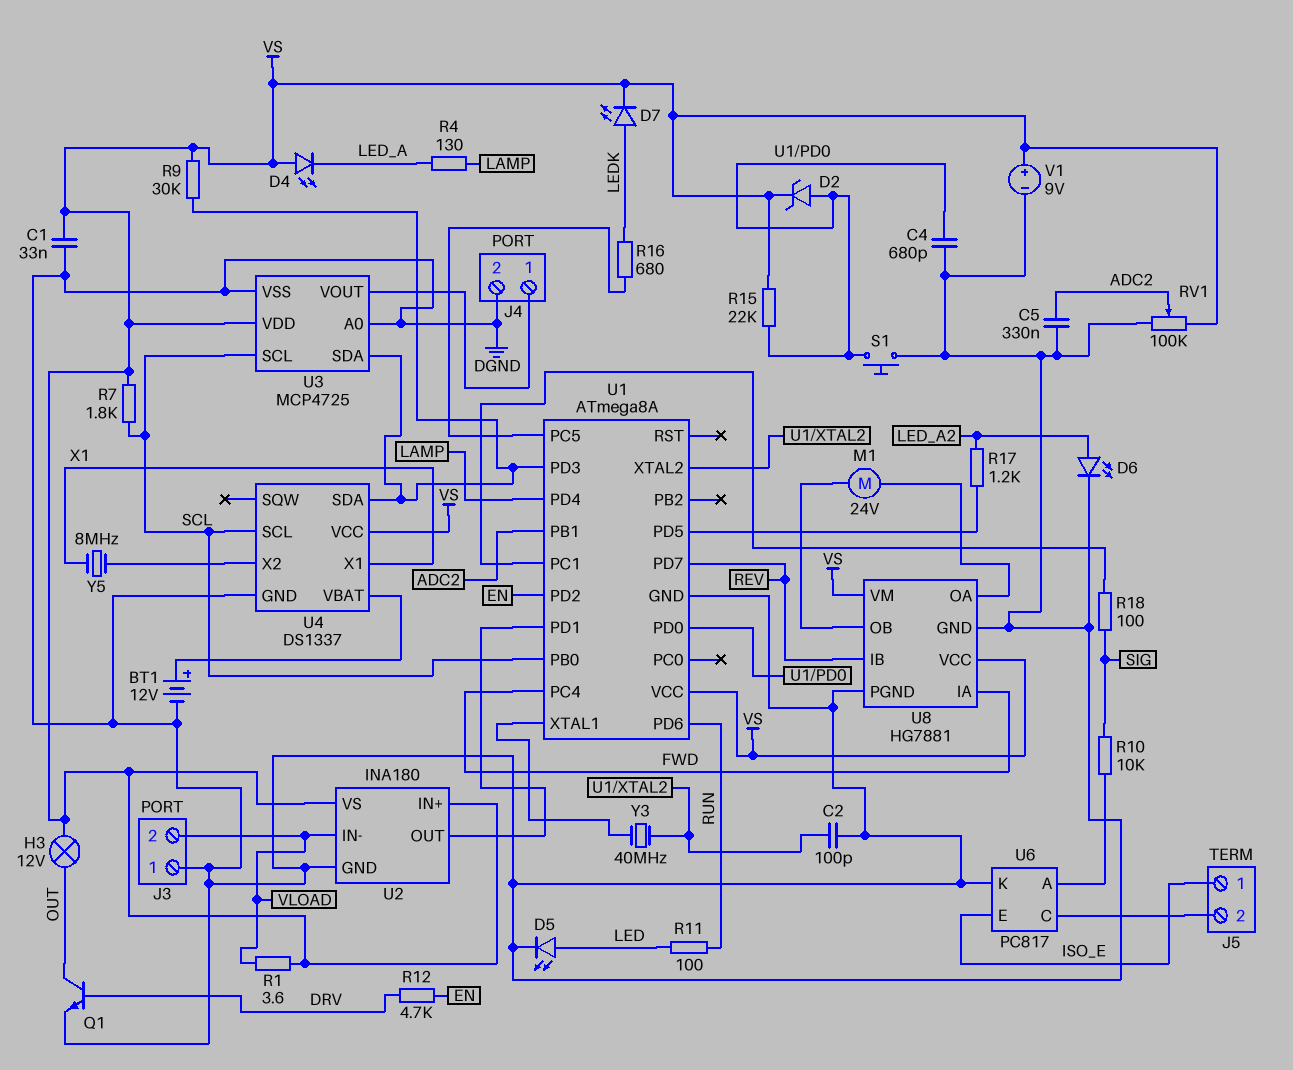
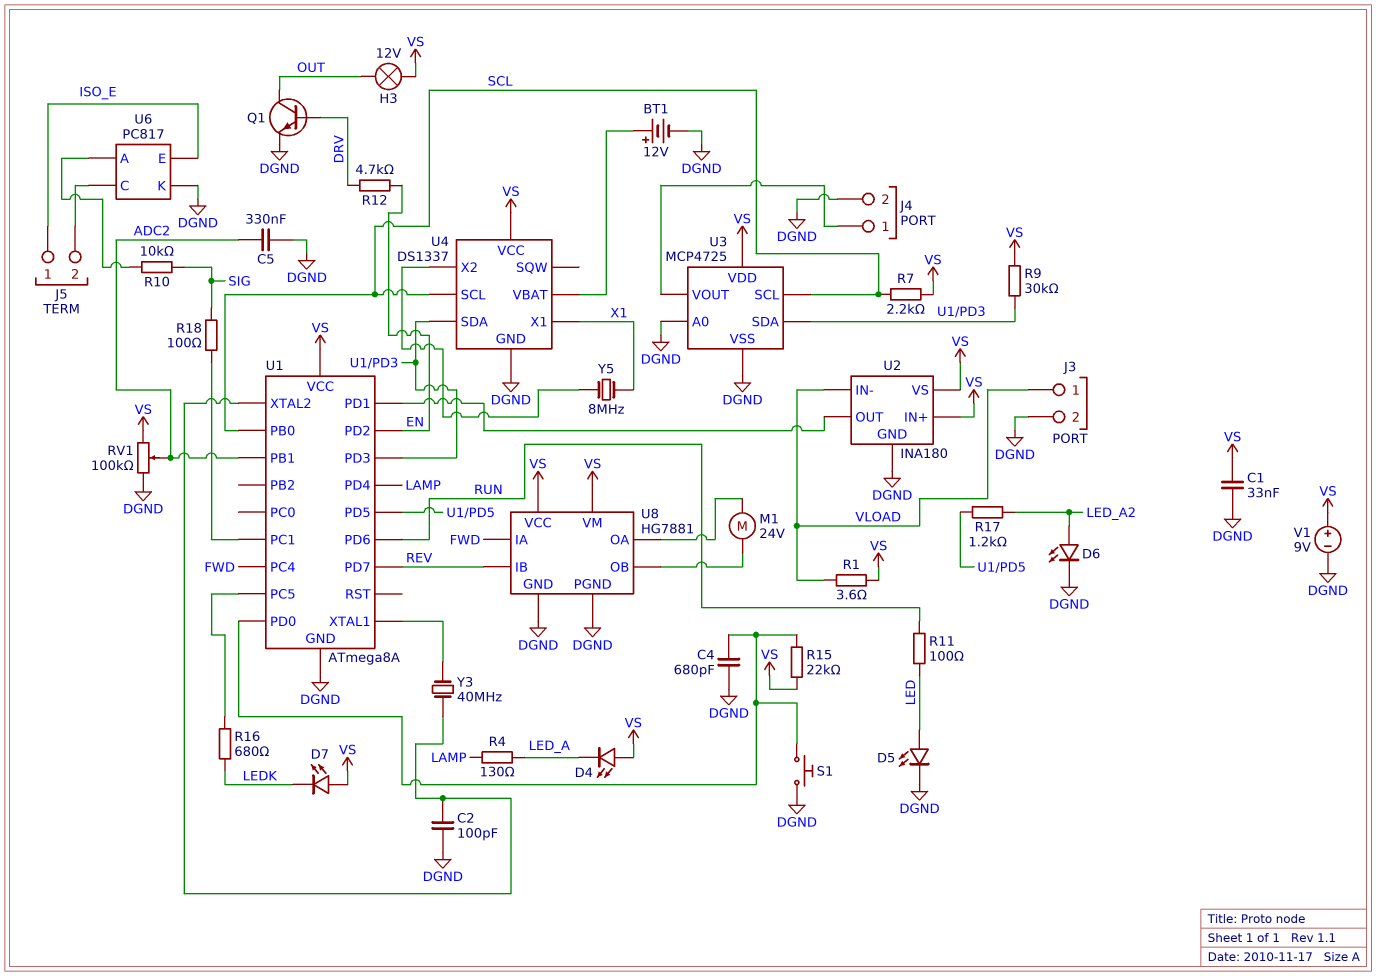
D2: zener (A U1/PD0, K VS) -> none
D7: LED (A LEDK, K VS) -> LED (A VS, K LEDK)
J3 pin 1: DGND -> VLOAD
J3 pin 2: VLOAD -> DGND
R7: 1.8k (SCL, VS) -> 2.2k (SCL, VS)

